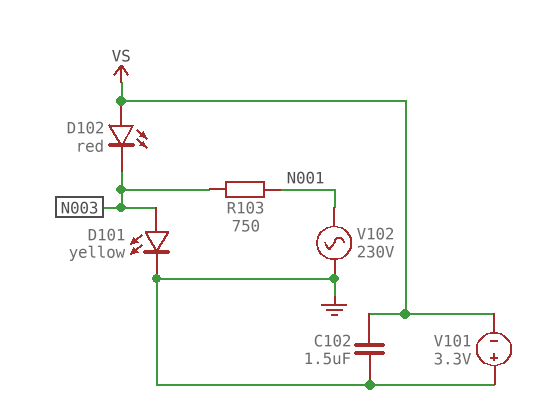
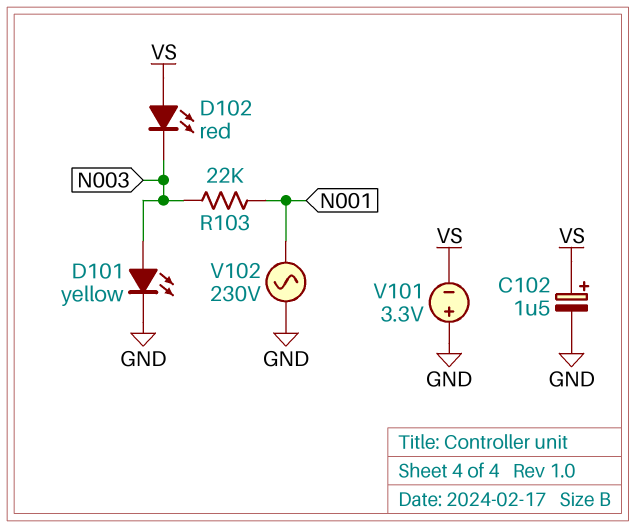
C102: 1.5uF (GND, VS) -> 1.5uF (plus VS, minus GND)
R103: 750 (N001, N003) -> 22k (N001, N003)

